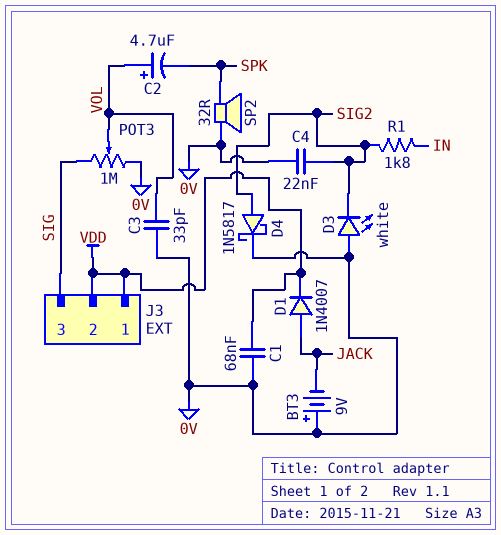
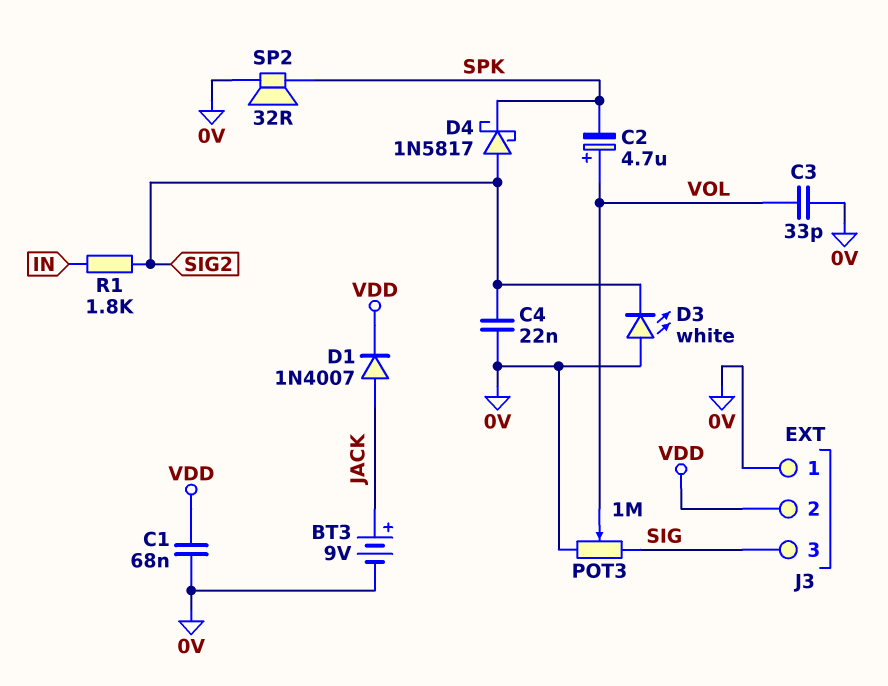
BT3: 9V (plus 0V, minus JACK) -> 9V (plus JACK, minus 0V)
D4: schottky 1N5817 (A SIG2, K 0V) -> schottky 1N5817 (A SIG2, K SPK)
J3 pin 1: VDD -> 0V

